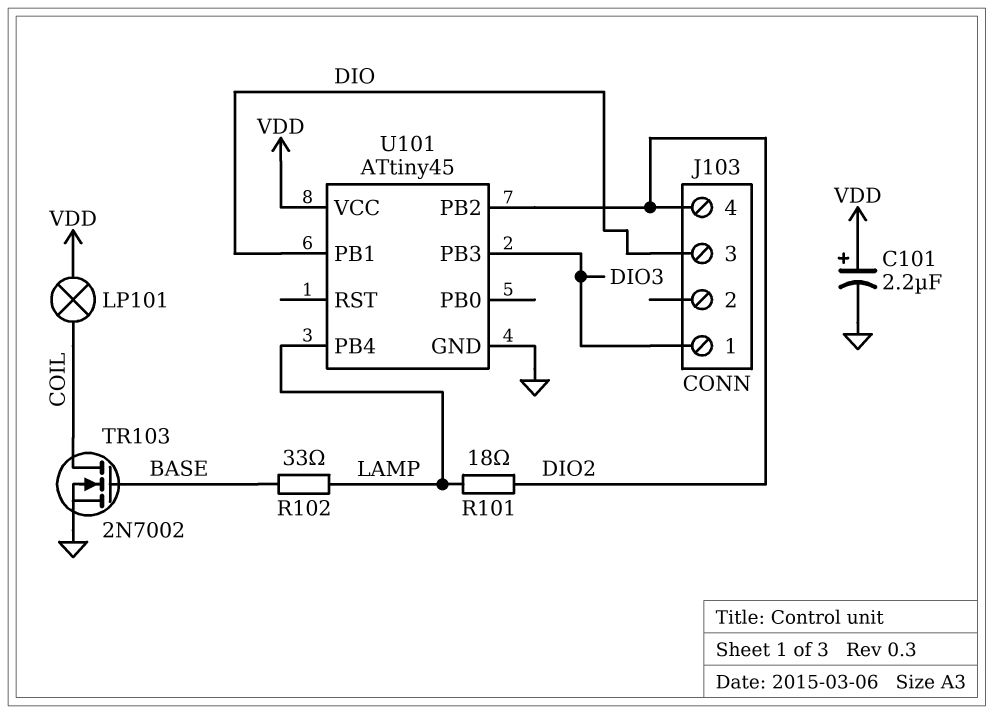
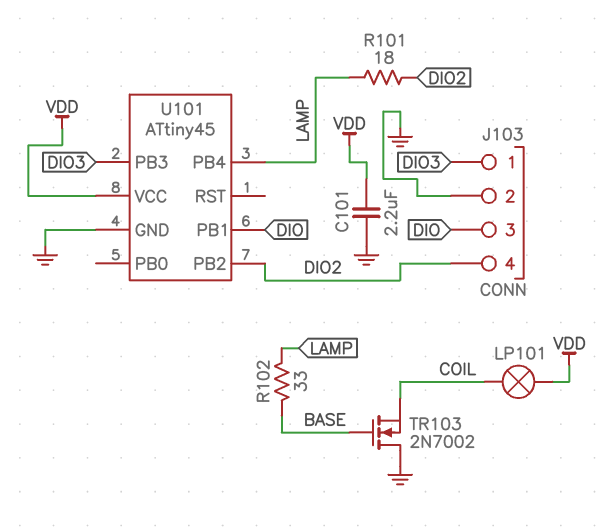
C101: 2.2uF (plus VDD, minus GND) -> 2.2uF (GND, VDD)
J103 pin 2: none -> GND
TR103: NMOS 2N7002 (G BASE, D COIL, S GND) -> NMOS 2N7002 (G BASE, D GND, S COIL)

